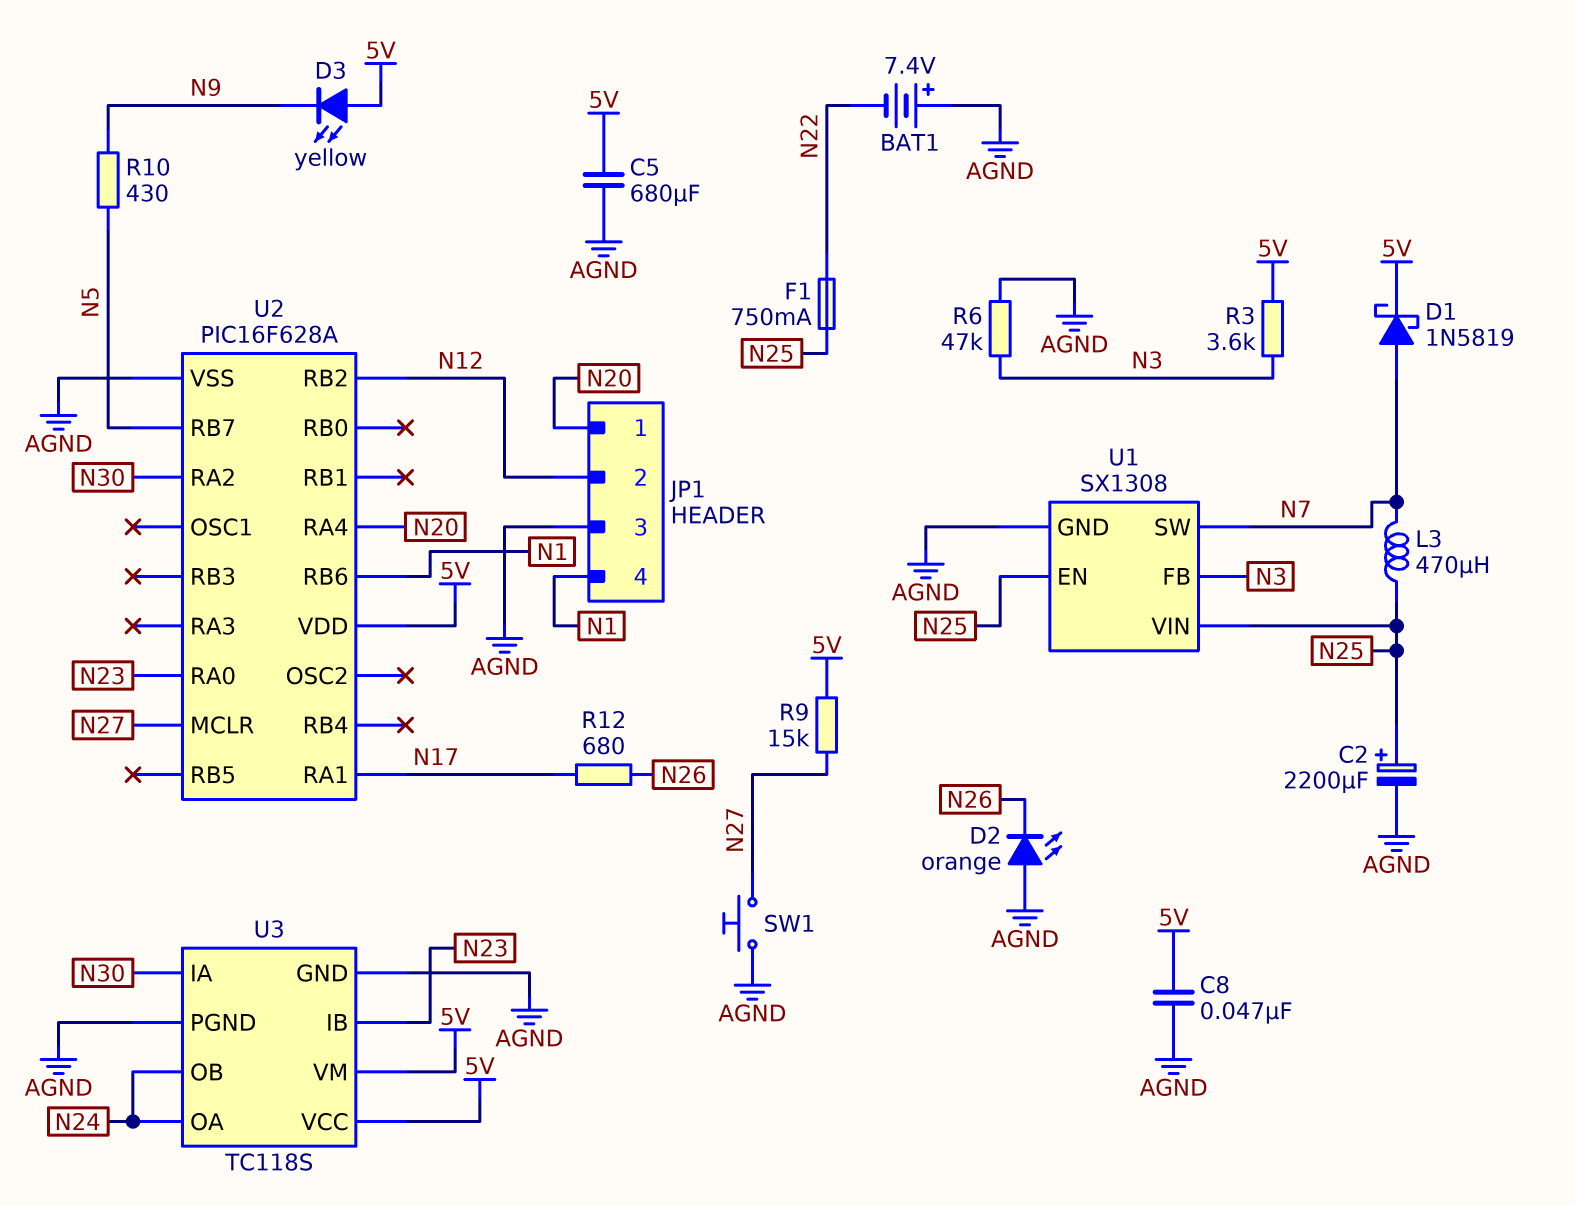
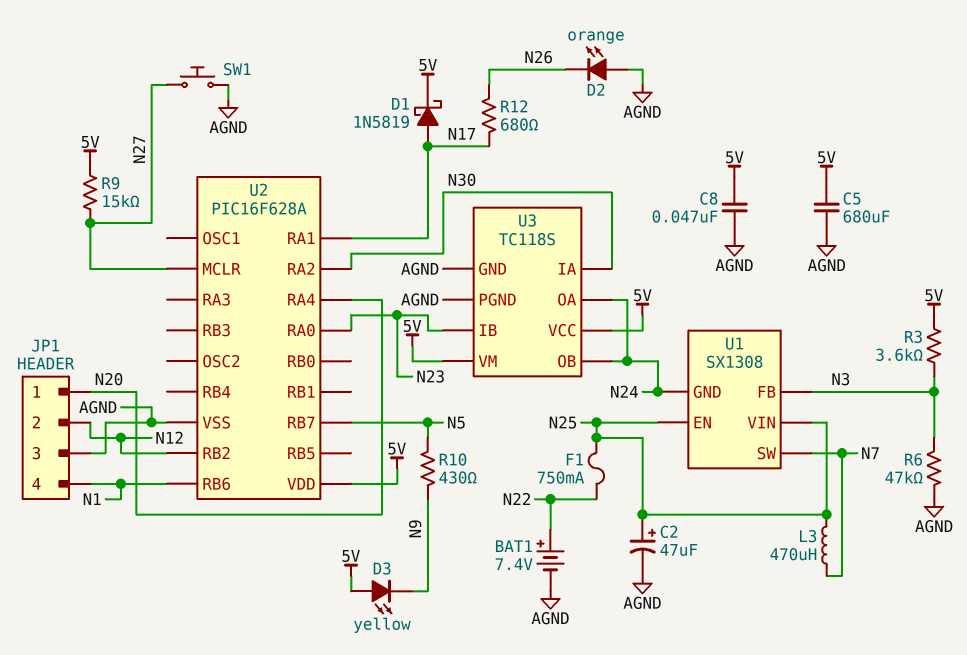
BAT1: 7.4V (plus AGND, minus N22) -> 7.4V (plus N22, minus AGND)
C2: 2200uF (plus N25, minus AGND) -> 47uF (plus N25, minus AGND)
D1: schottky 1N5819 (A N7, K 5V) -> schottky 1N5819 (A N17, K 5V)
U1 pin GND: AGND -> N24

